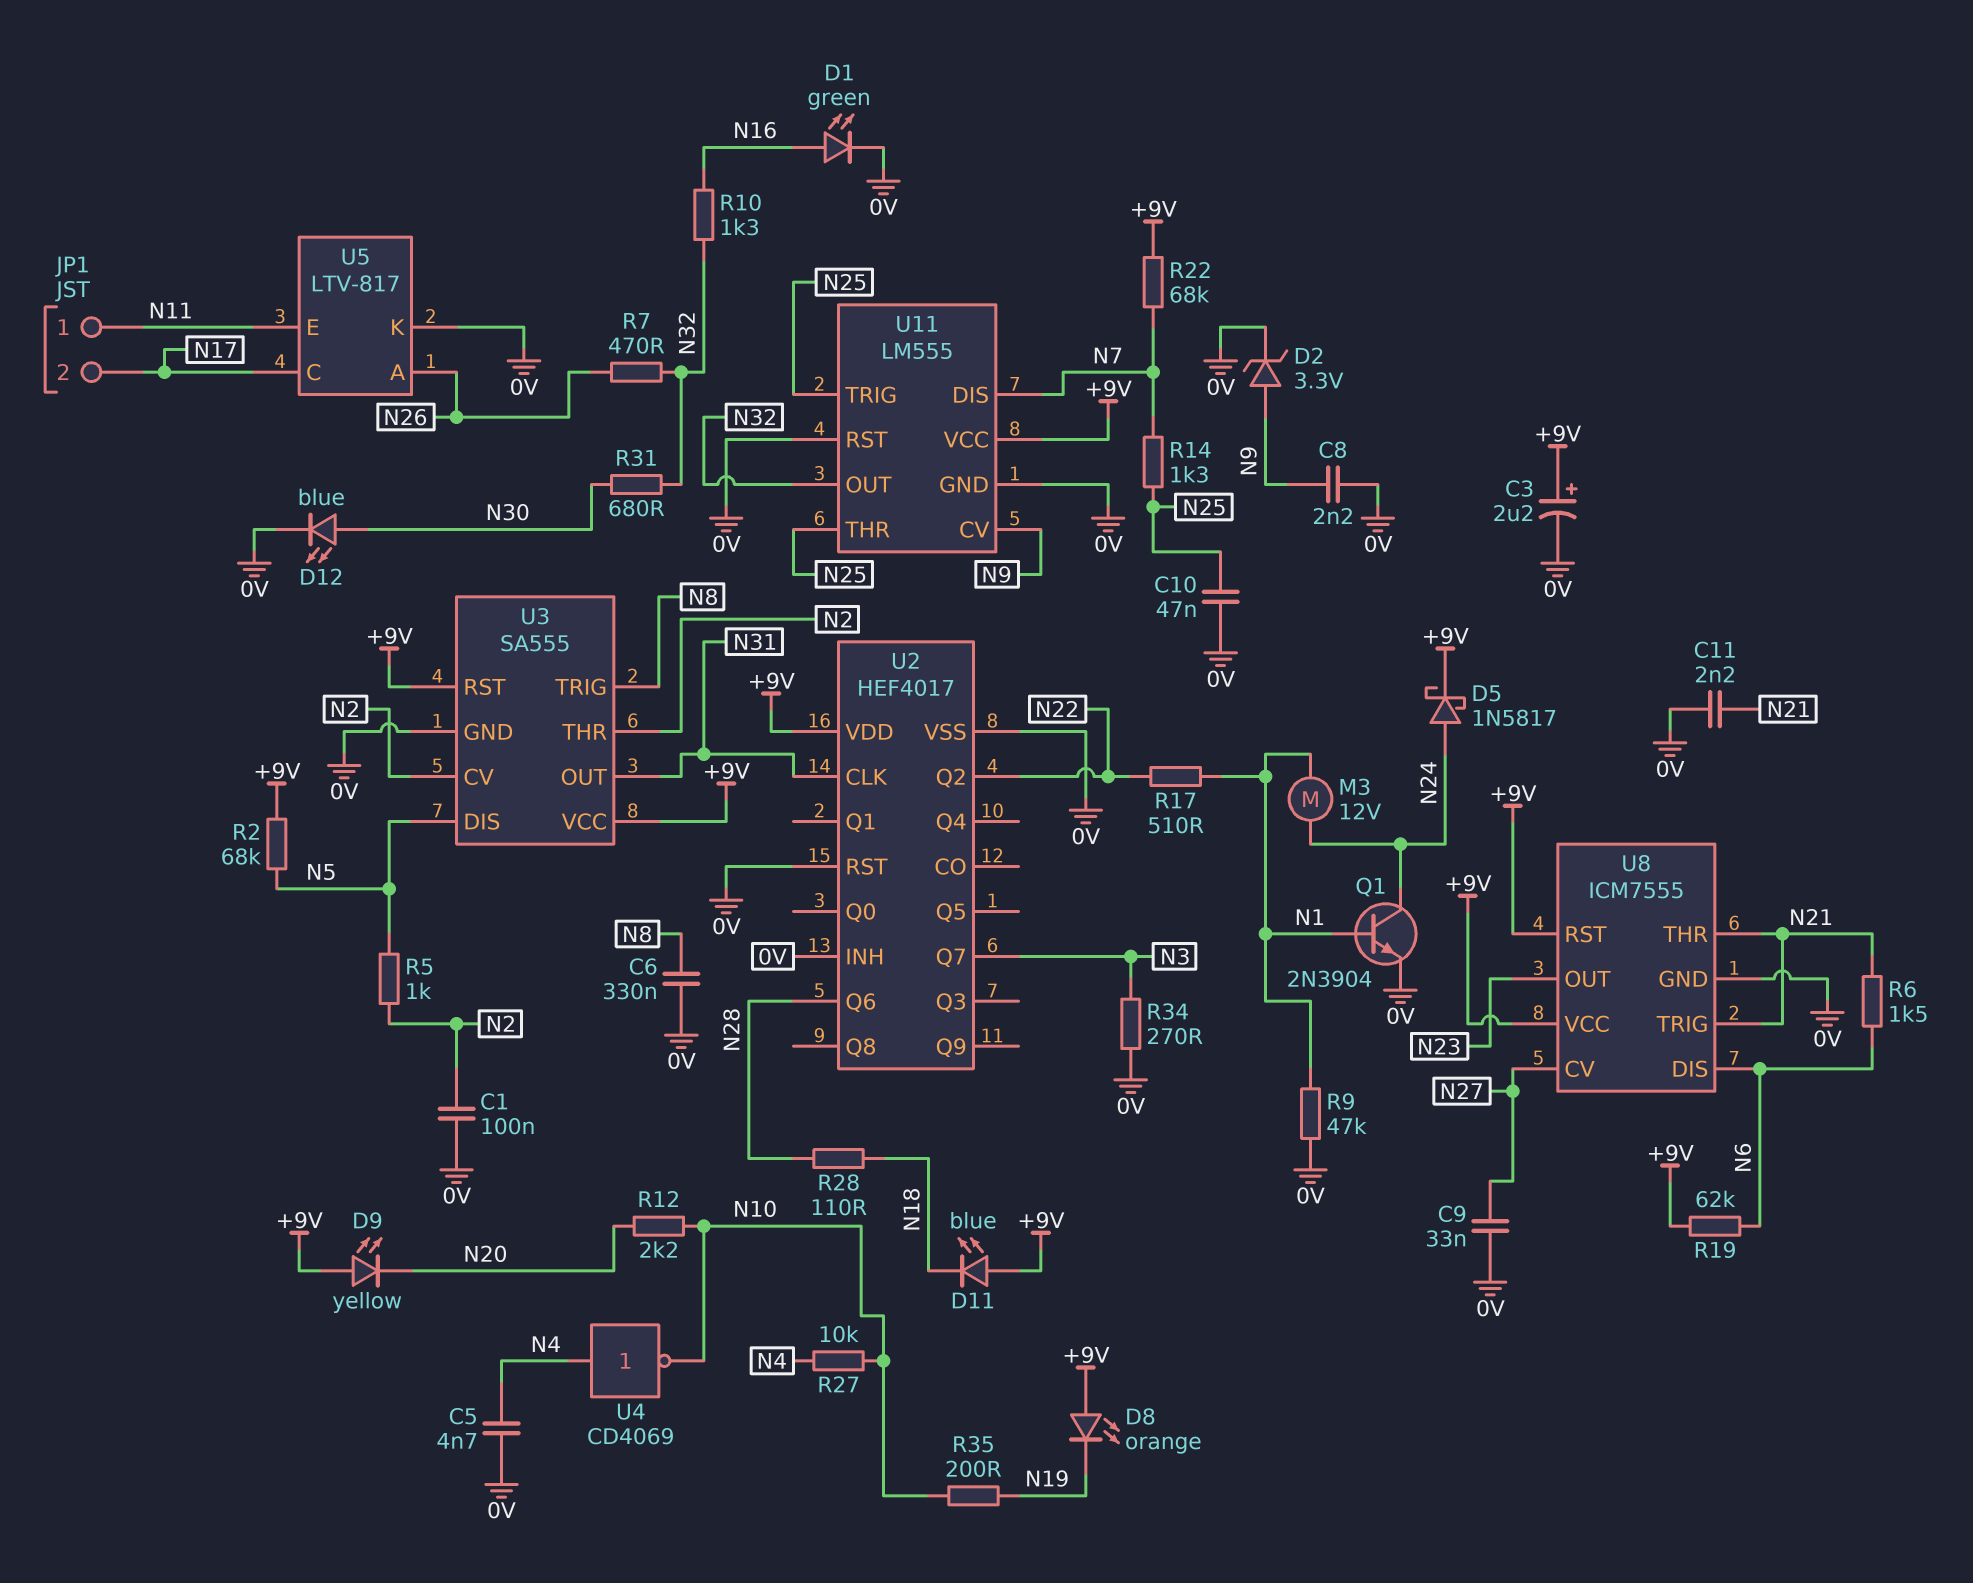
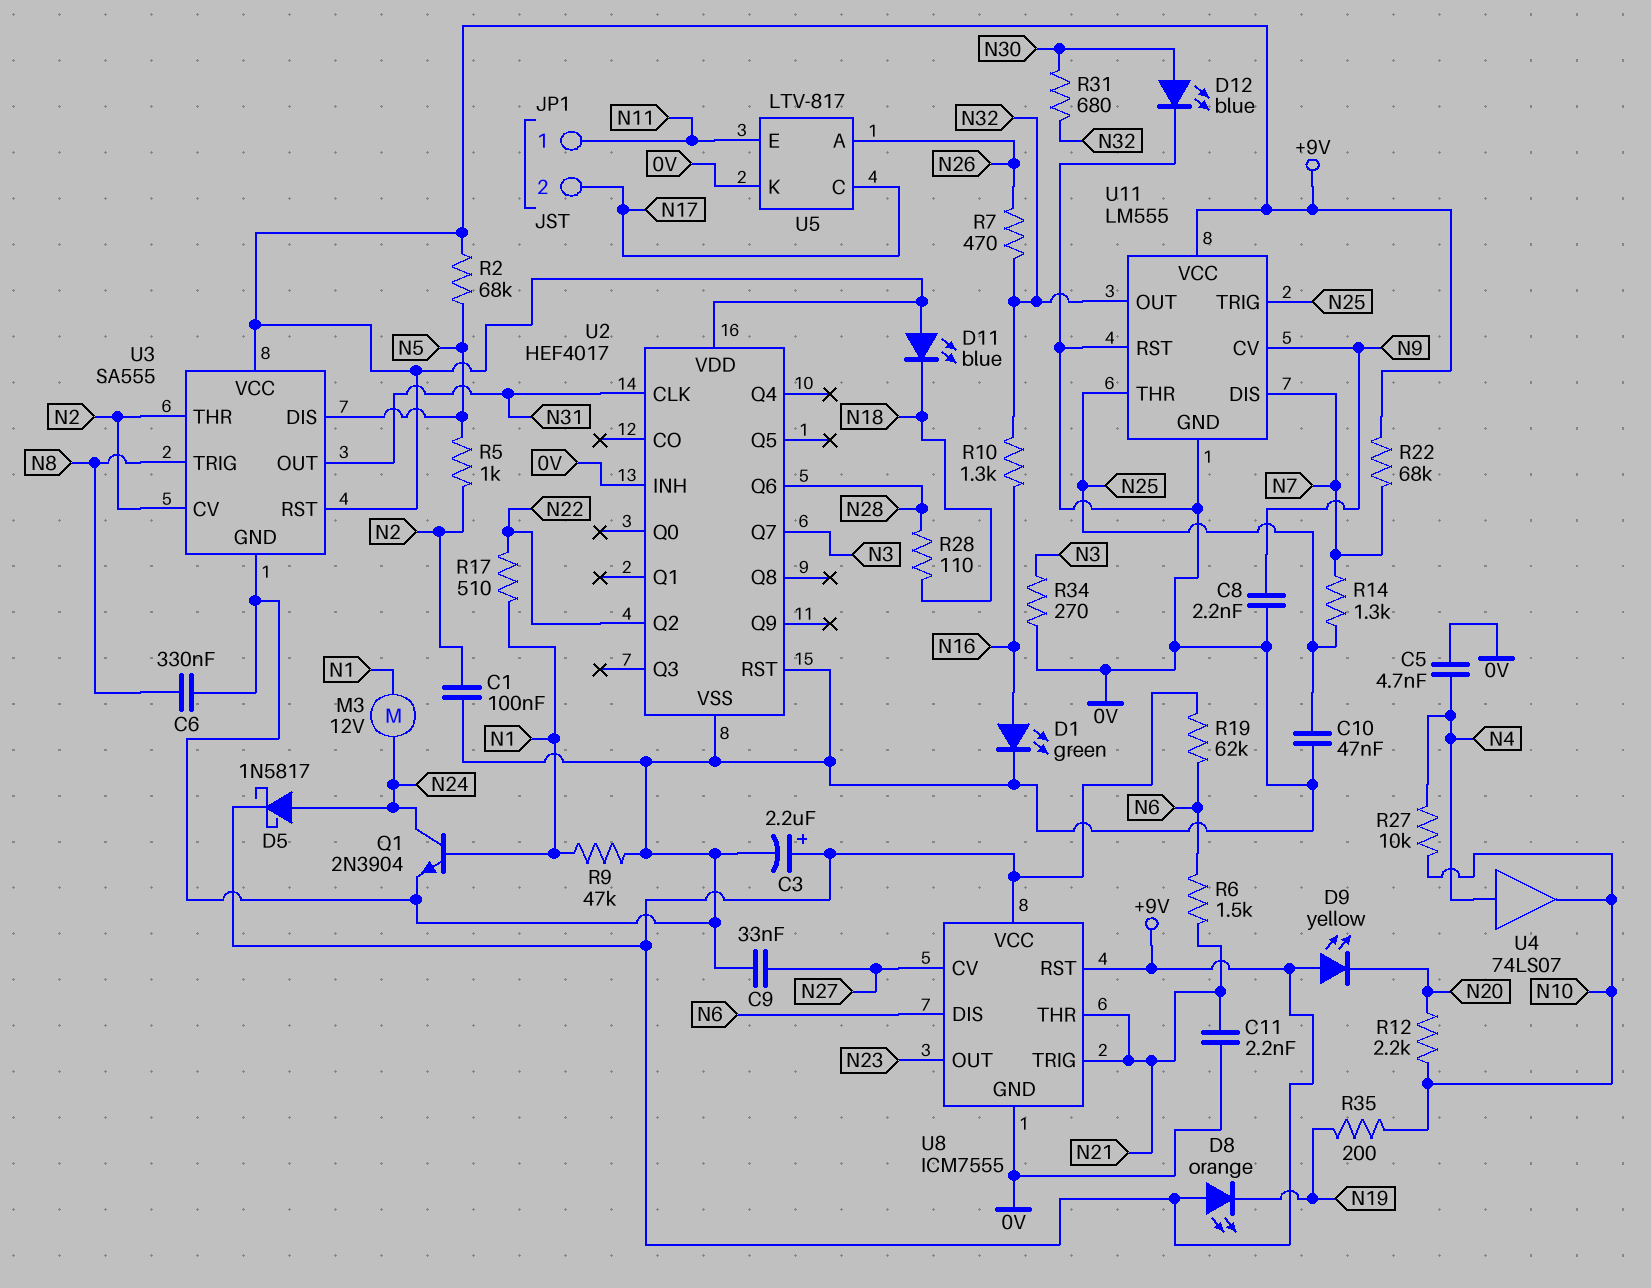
D2: zener 3.3V (A N9, K 0V) -> none
U4: NOT CD4069 (in N4, out N10) -> buffer 74LS07 (in N4, out N10)

